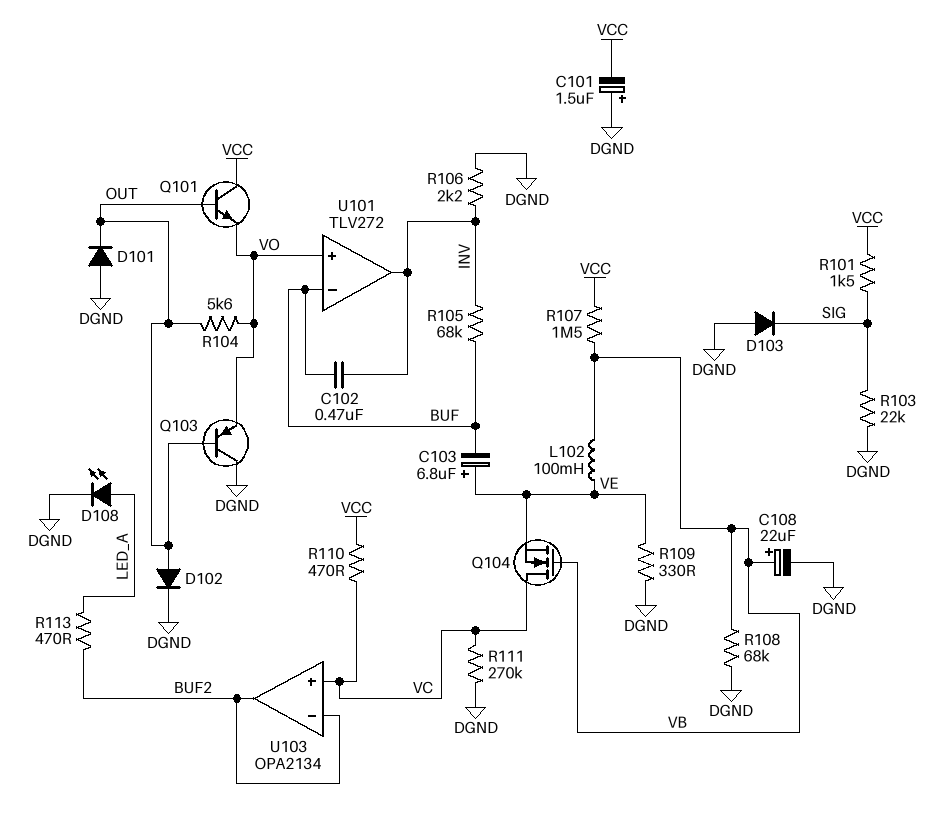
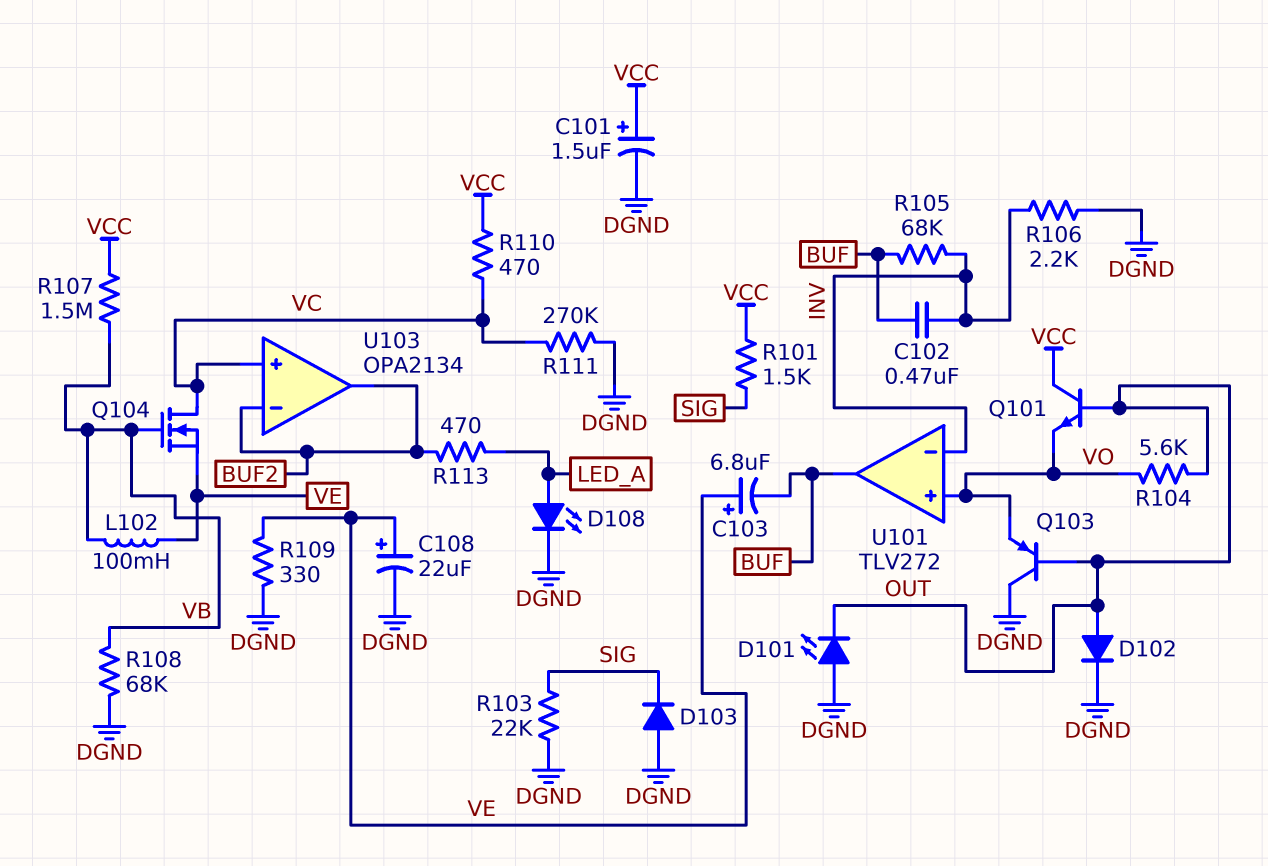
C101: 1.5uF (plus DGND, minus VCC) -> 1.5uF (plus VCC, minus DGND)
C108: 22uF (plus VB, minus DGND) -> 22uF (plus VE, minus DGND)
D101: diode (A DGND, K OUT) -> LED (A DGND, K OUT)
U101 pin in-: BUF -> INV
U101 pin out: INV -> BUF

